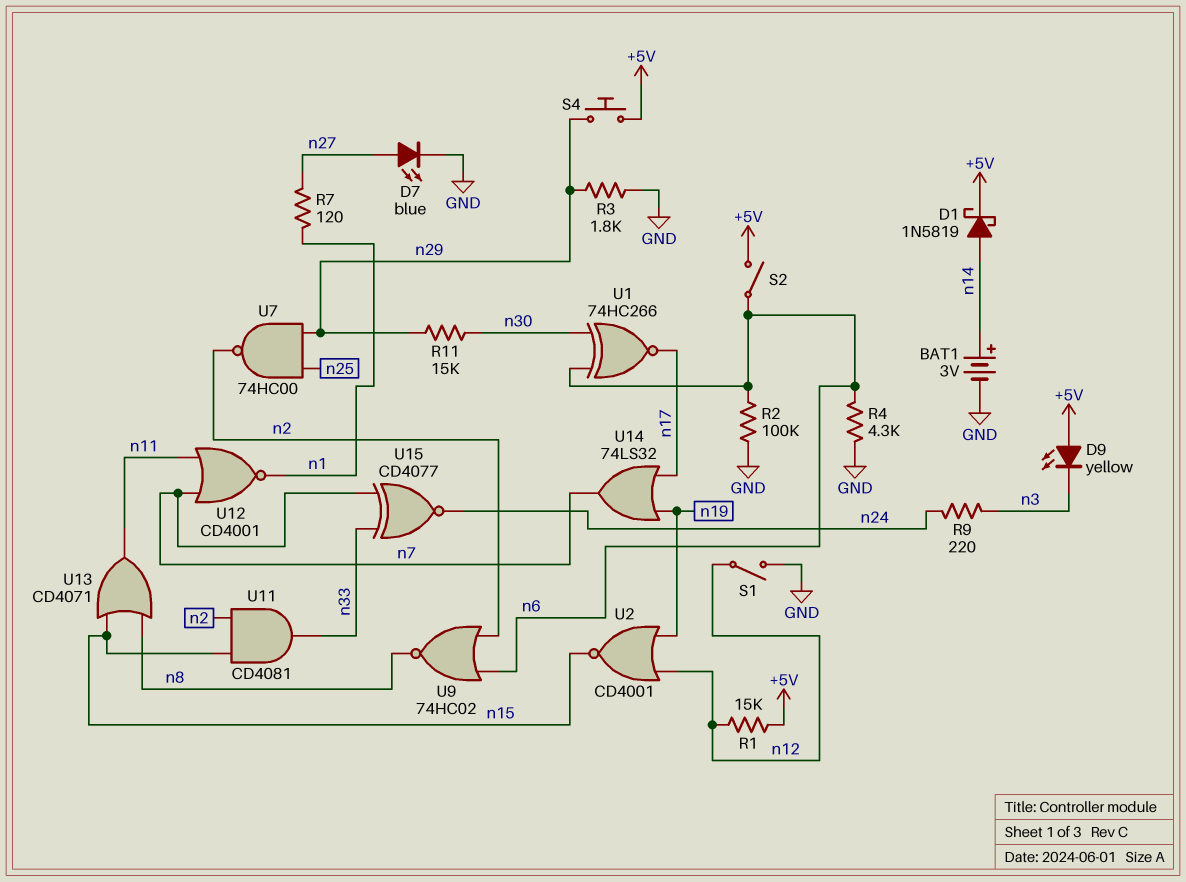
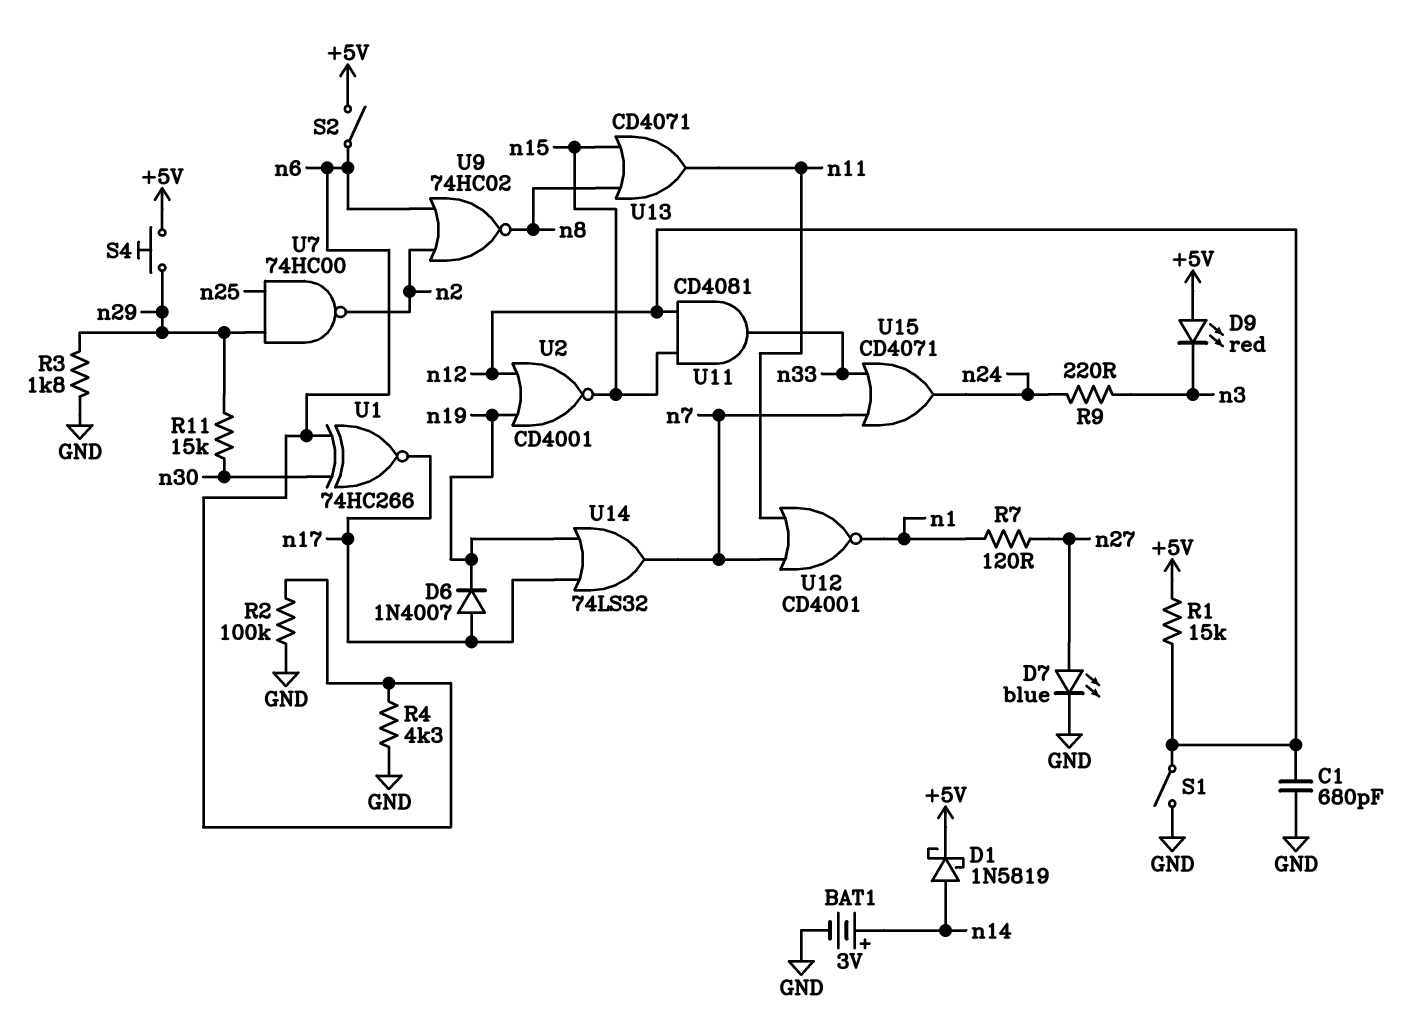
C1: none -> 680pF (GND, n12)
D6: none -> diode 1N4007 (A n17, K n19)
D9: LED yellow (A +5V, K n3) -> LED red (A +5V, K n3)
U11: AND CD4081 (in n2, in n15, out n33) -> AND CD4081 (in n12, in n15, out n33)
U15: XNOR CD4077 (in n7, in n33, out n24) -> OR CD4071 (in n7, in n33, out n24)

